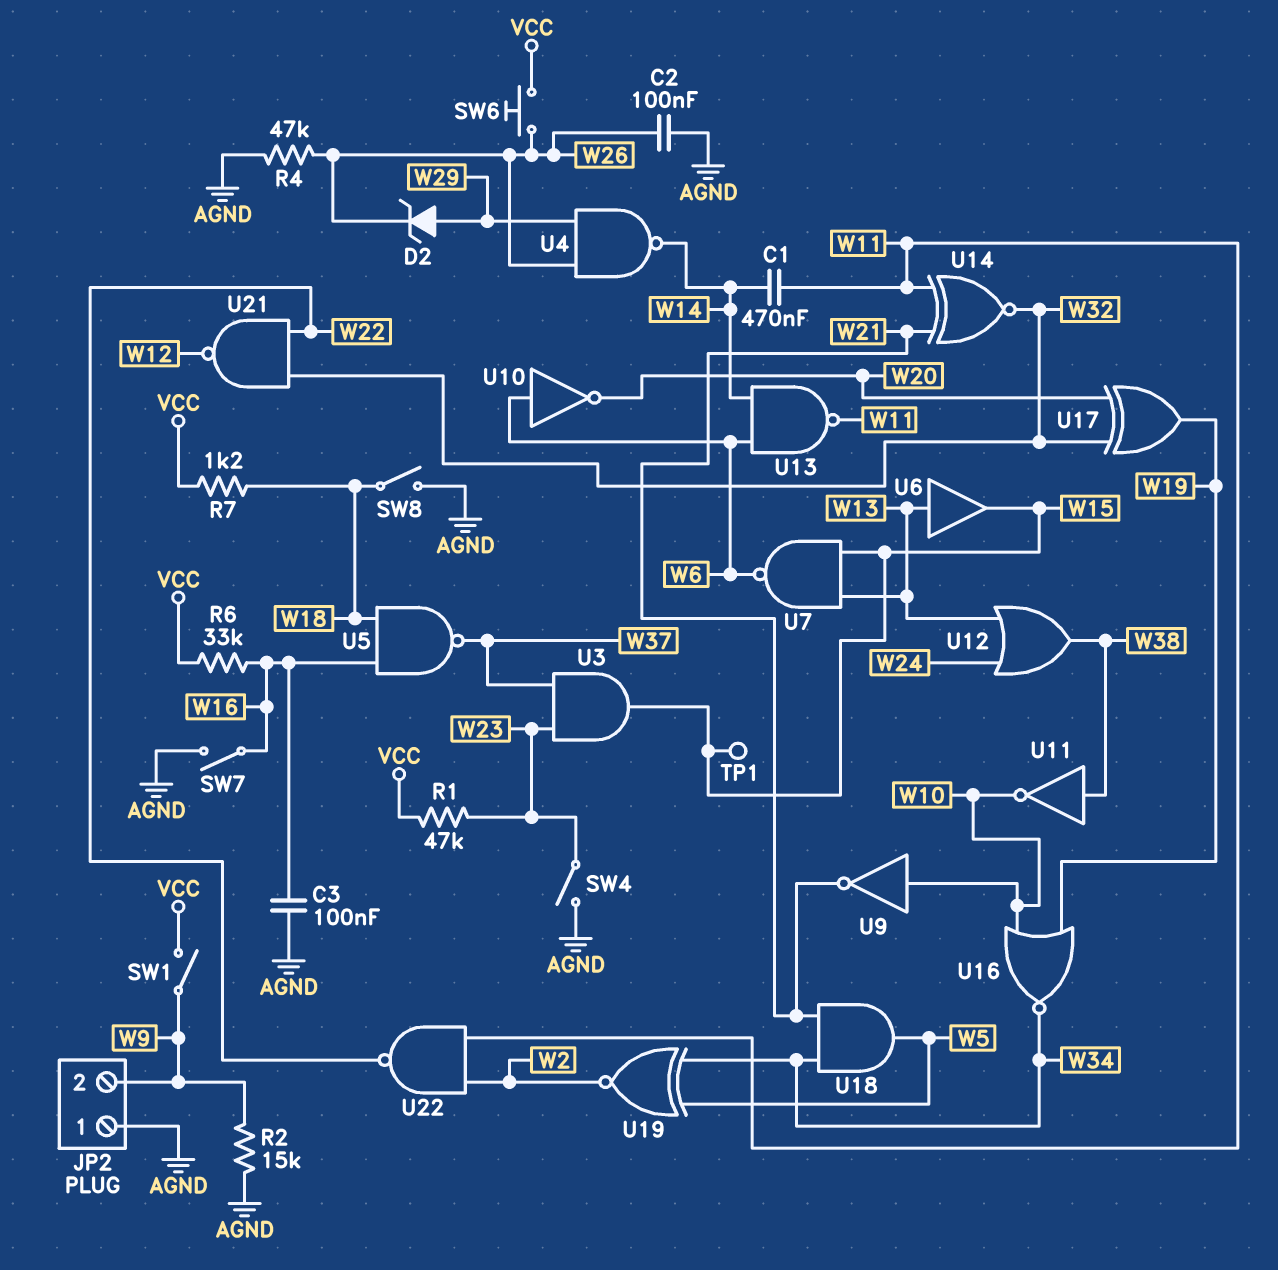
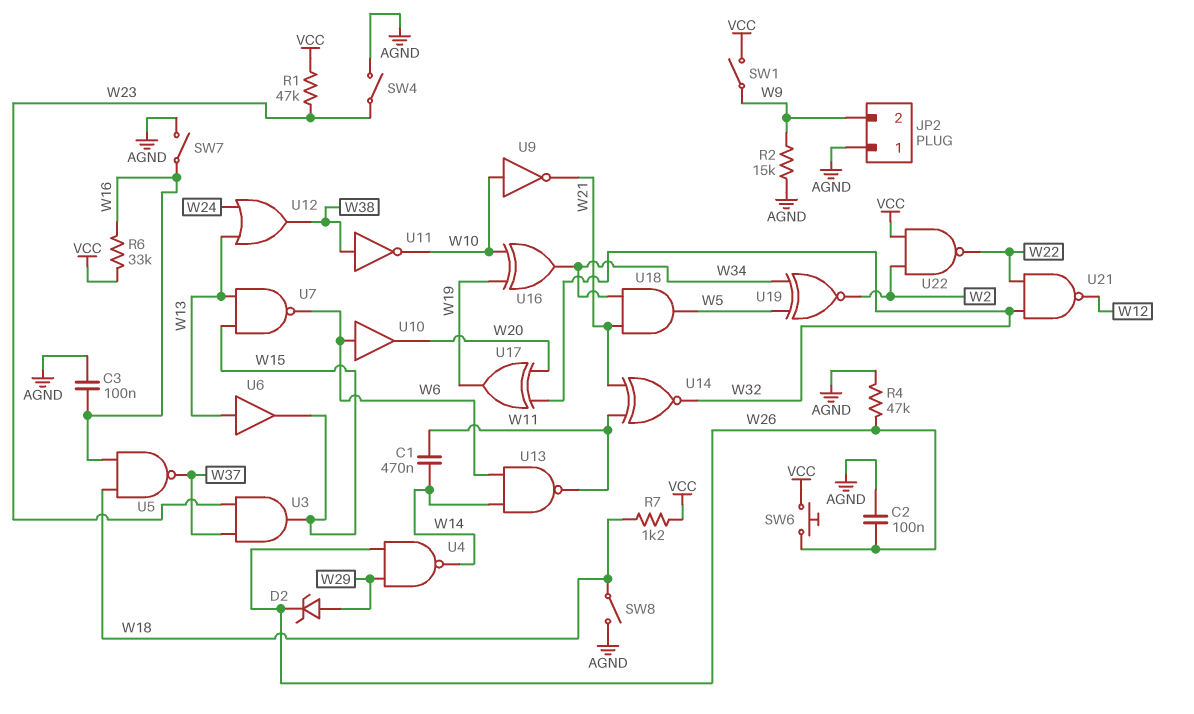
TP1: test point (W15) -> none
U10: NOT (in W6, out W20) -> buffer (in W6, out W20)
U16: NOR (in W10, in W19, out W34) -> XOR (in W10, in W19, out W34)
U22: NAND (in W2, in W11, out W22) -> NAND (in VCC, in W2, out W22)

